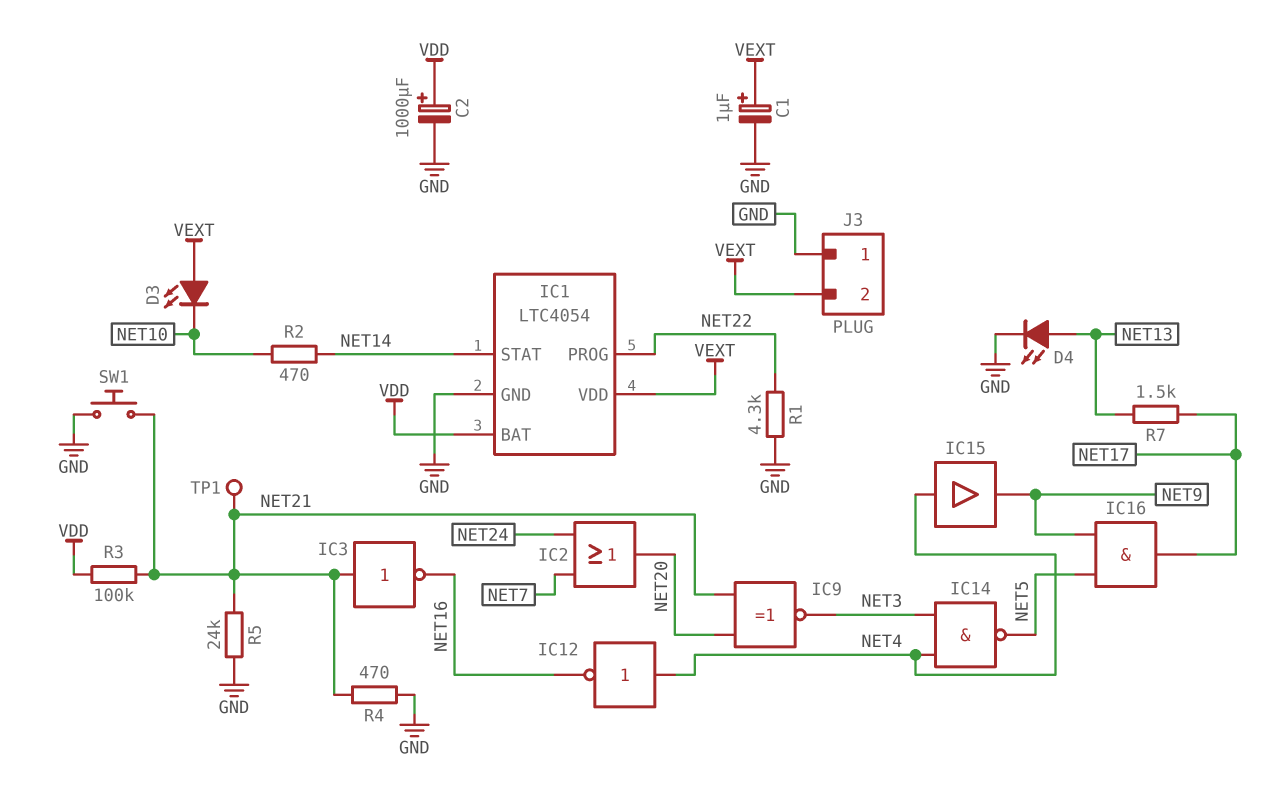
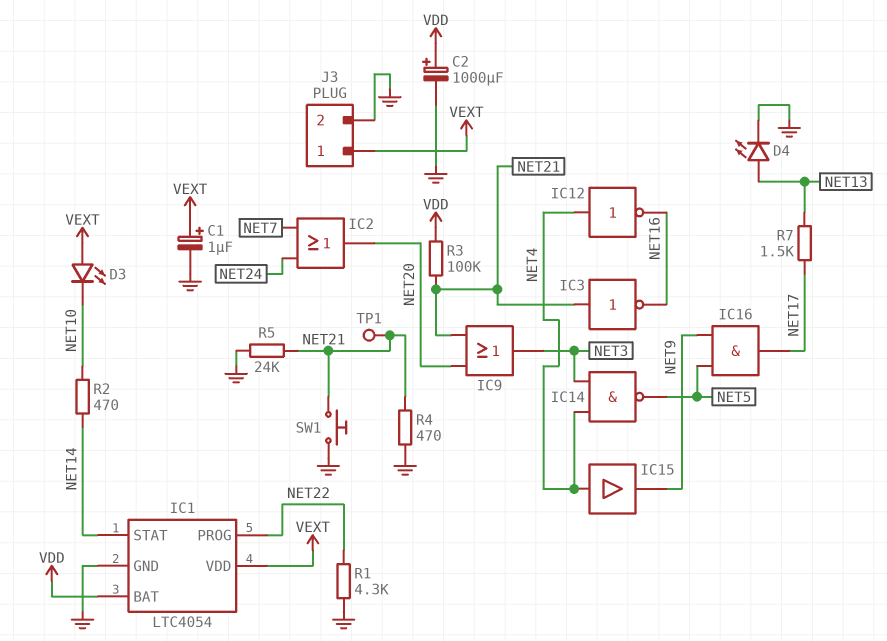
IC9: XNOR (in NET20, in NET21, out NET3) -> OR (in NET20, in NET21, out NET3)
J3 pin 1: GND -> VEXT
J3 pin 2: VEXT -> GND

